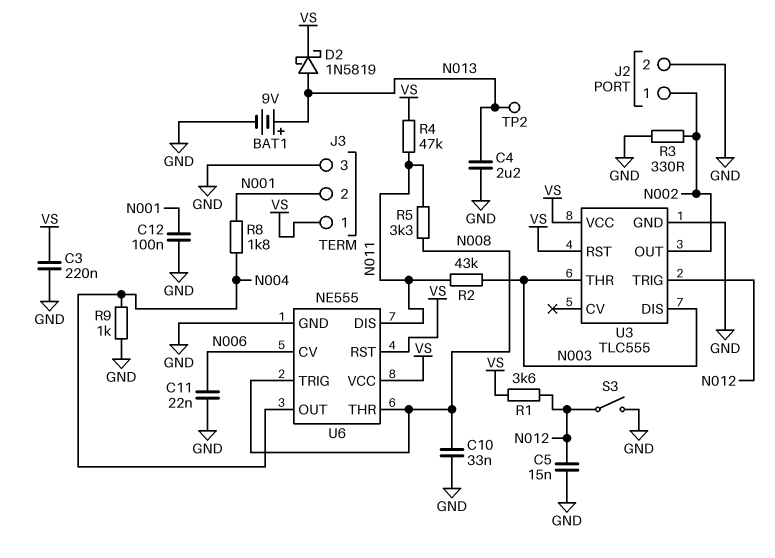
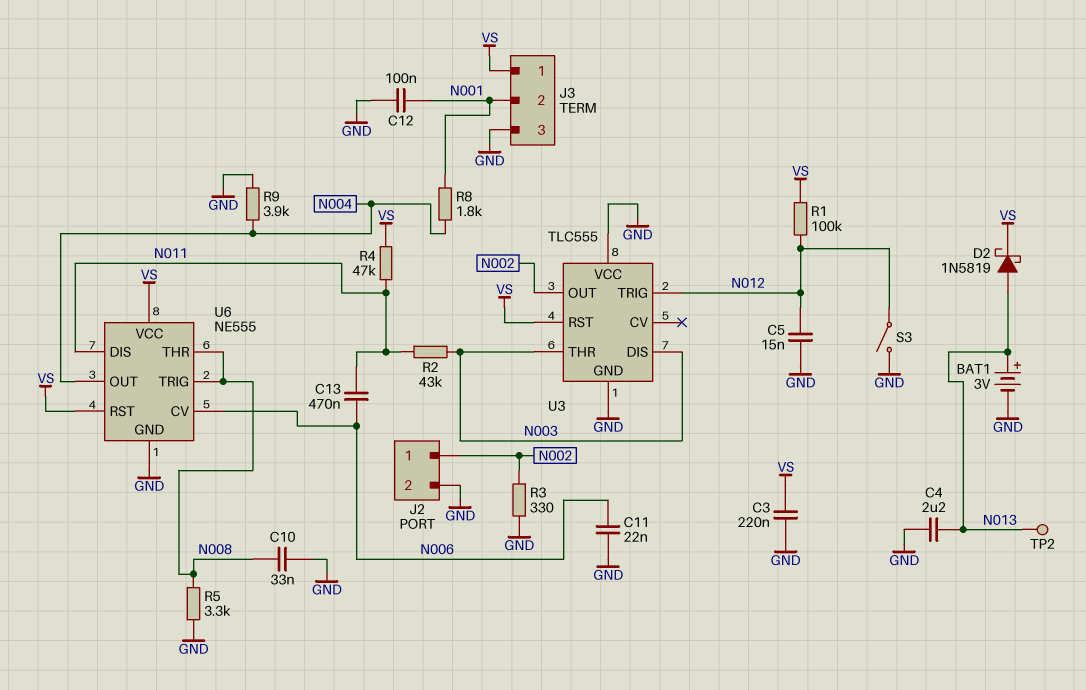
BAT1: 9V (plus N013, minus GND) -> 3V (plus N013, minus GND)
C13: none -> 470nF (N006, N011)
R1: 3.6k (N012, VS) -> 100k (N012, VS)
R5: 3.3k (N008, N011) -> 3.3k (GND, N008)
R9: 1k (GND, N004) -> 3.9k (GND, N004)
U3 pin VCC: VS -> GND

